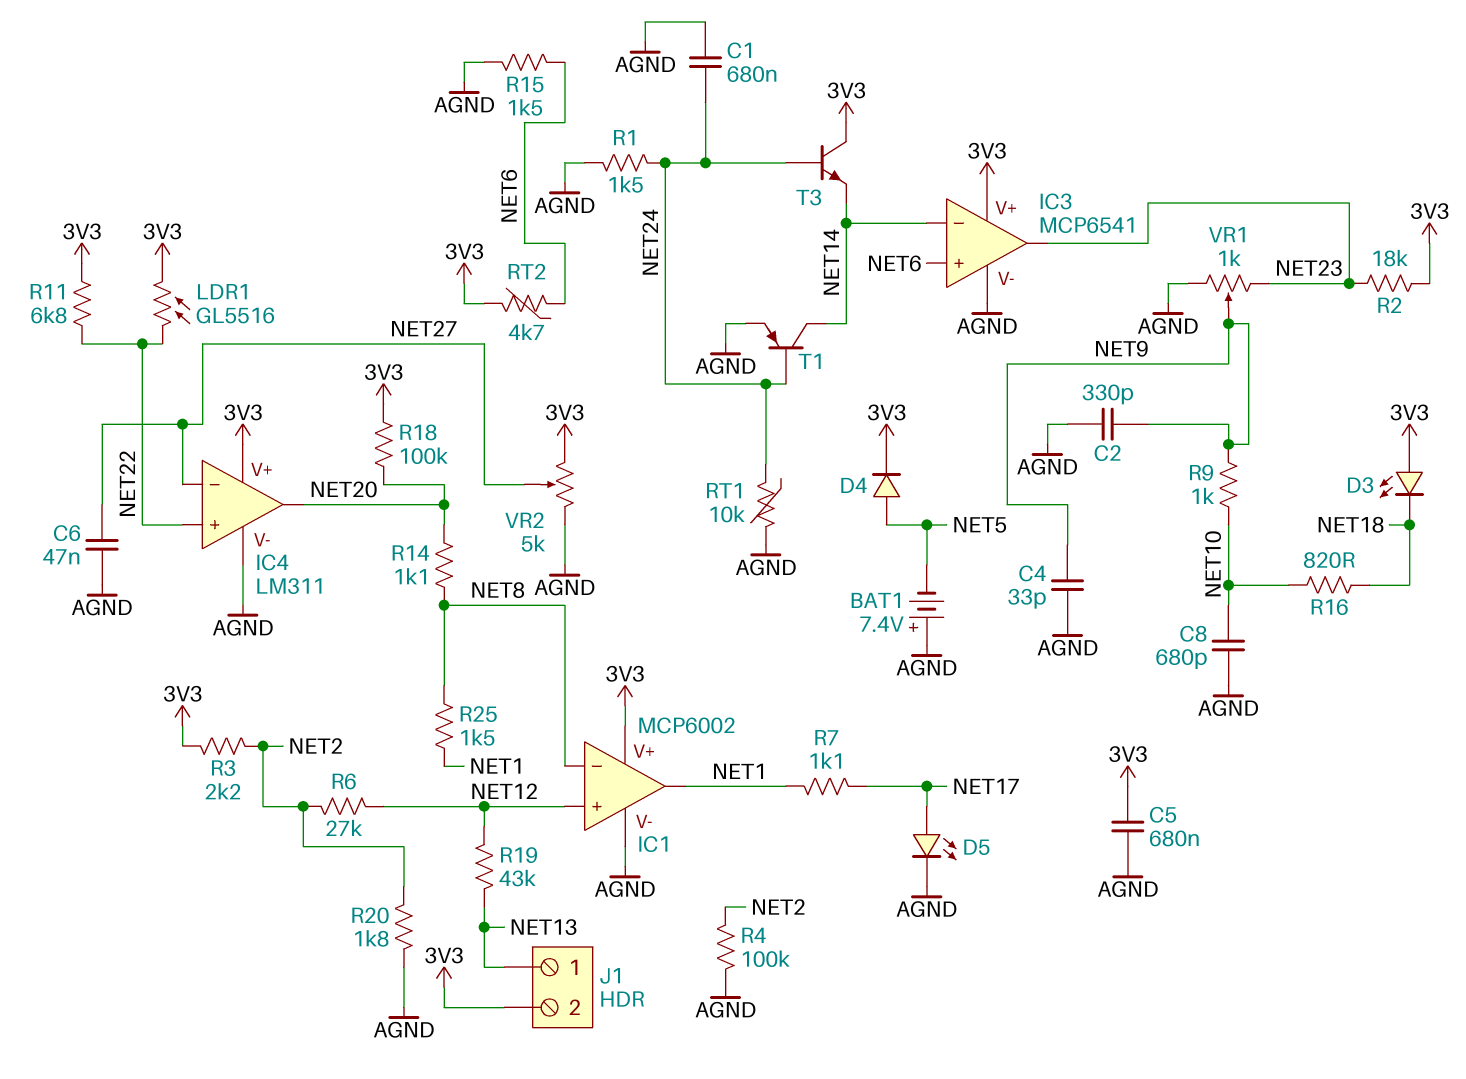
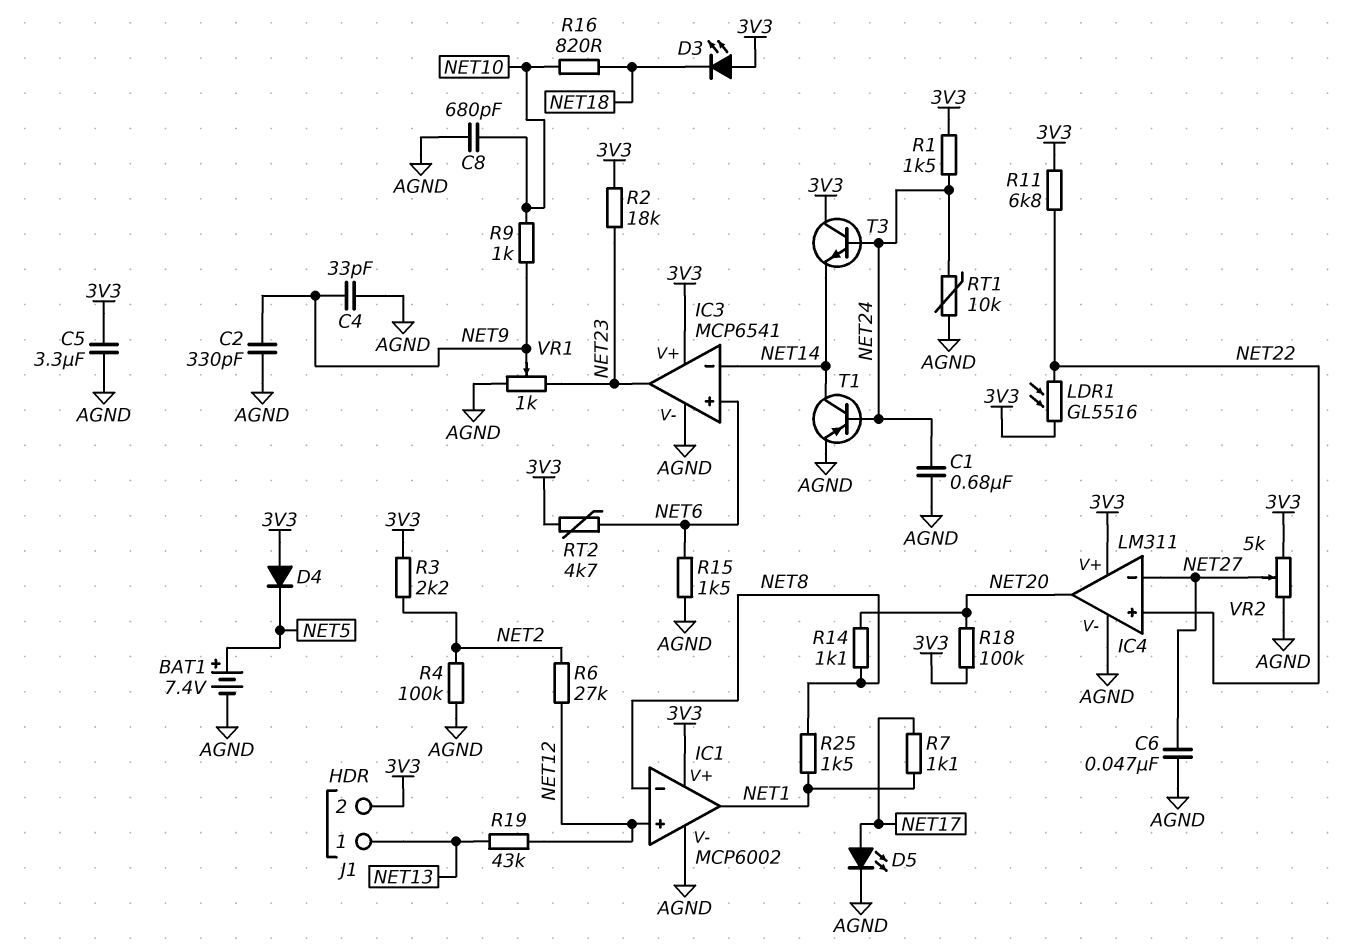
BAT1: 7.4V (plus AGND, minus NET5) -> 7.4V (plus NET5, minus AGND)
C5: 680nF (3V3, AGND) -> 3.3uF (3V3, AGND)
D4: diode (A NET5, K 3V3) -> diode (A 3V3, K NET5)
R1: 1.5k (AGND, NET24) -> 1.5k (3V3, NET24)
R20: 1.8k (AGND, NET2) -> none

